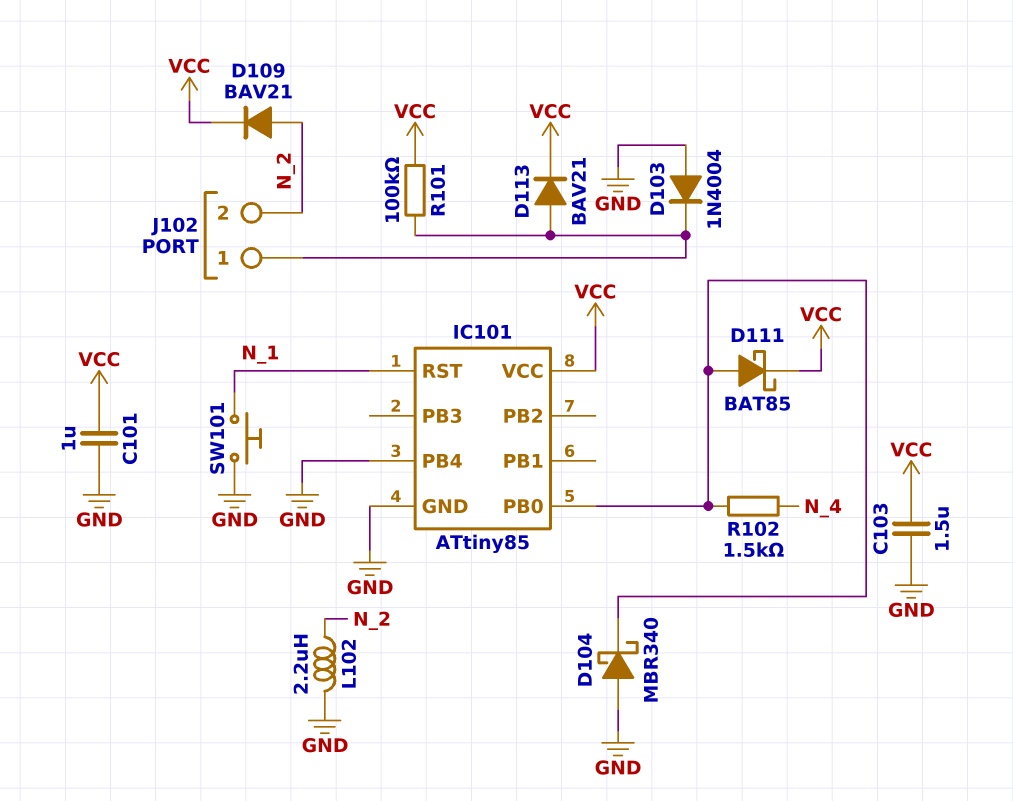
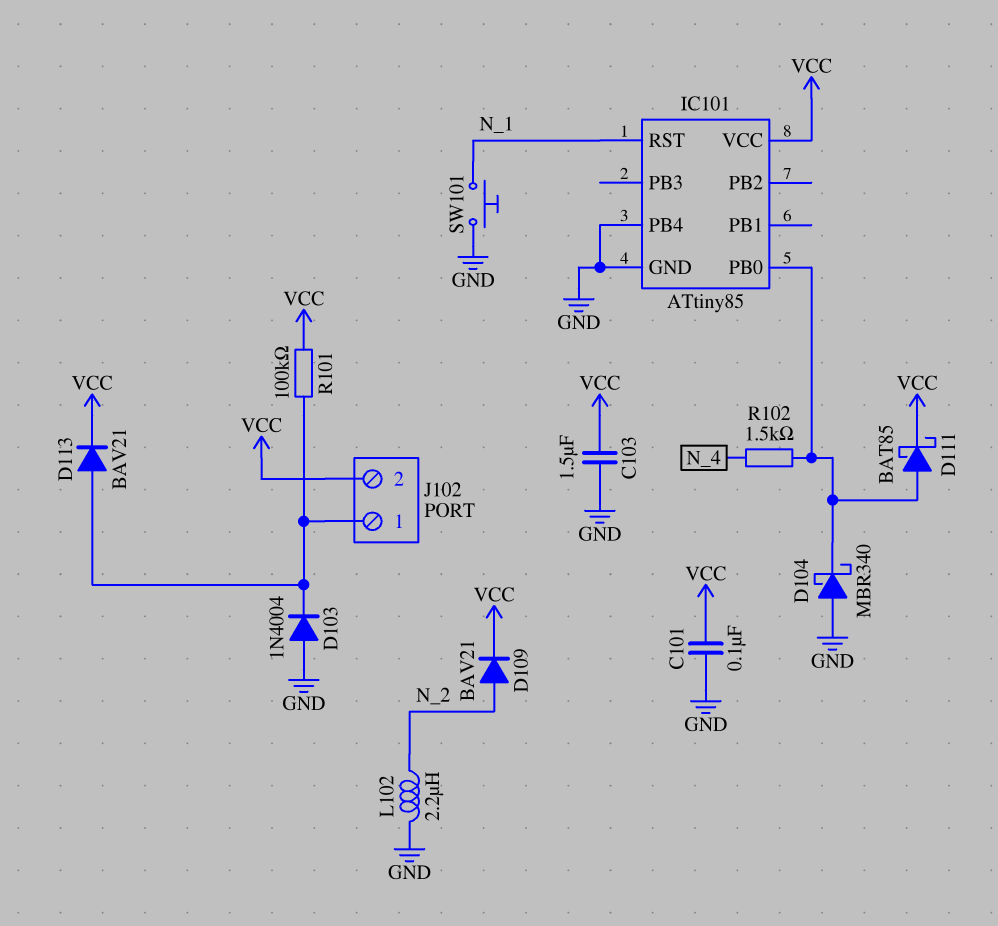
C101: 1uF (GND, VCC) -> 100nF (GND, VCC)
J102 pin 2: N_2 -> VCC

